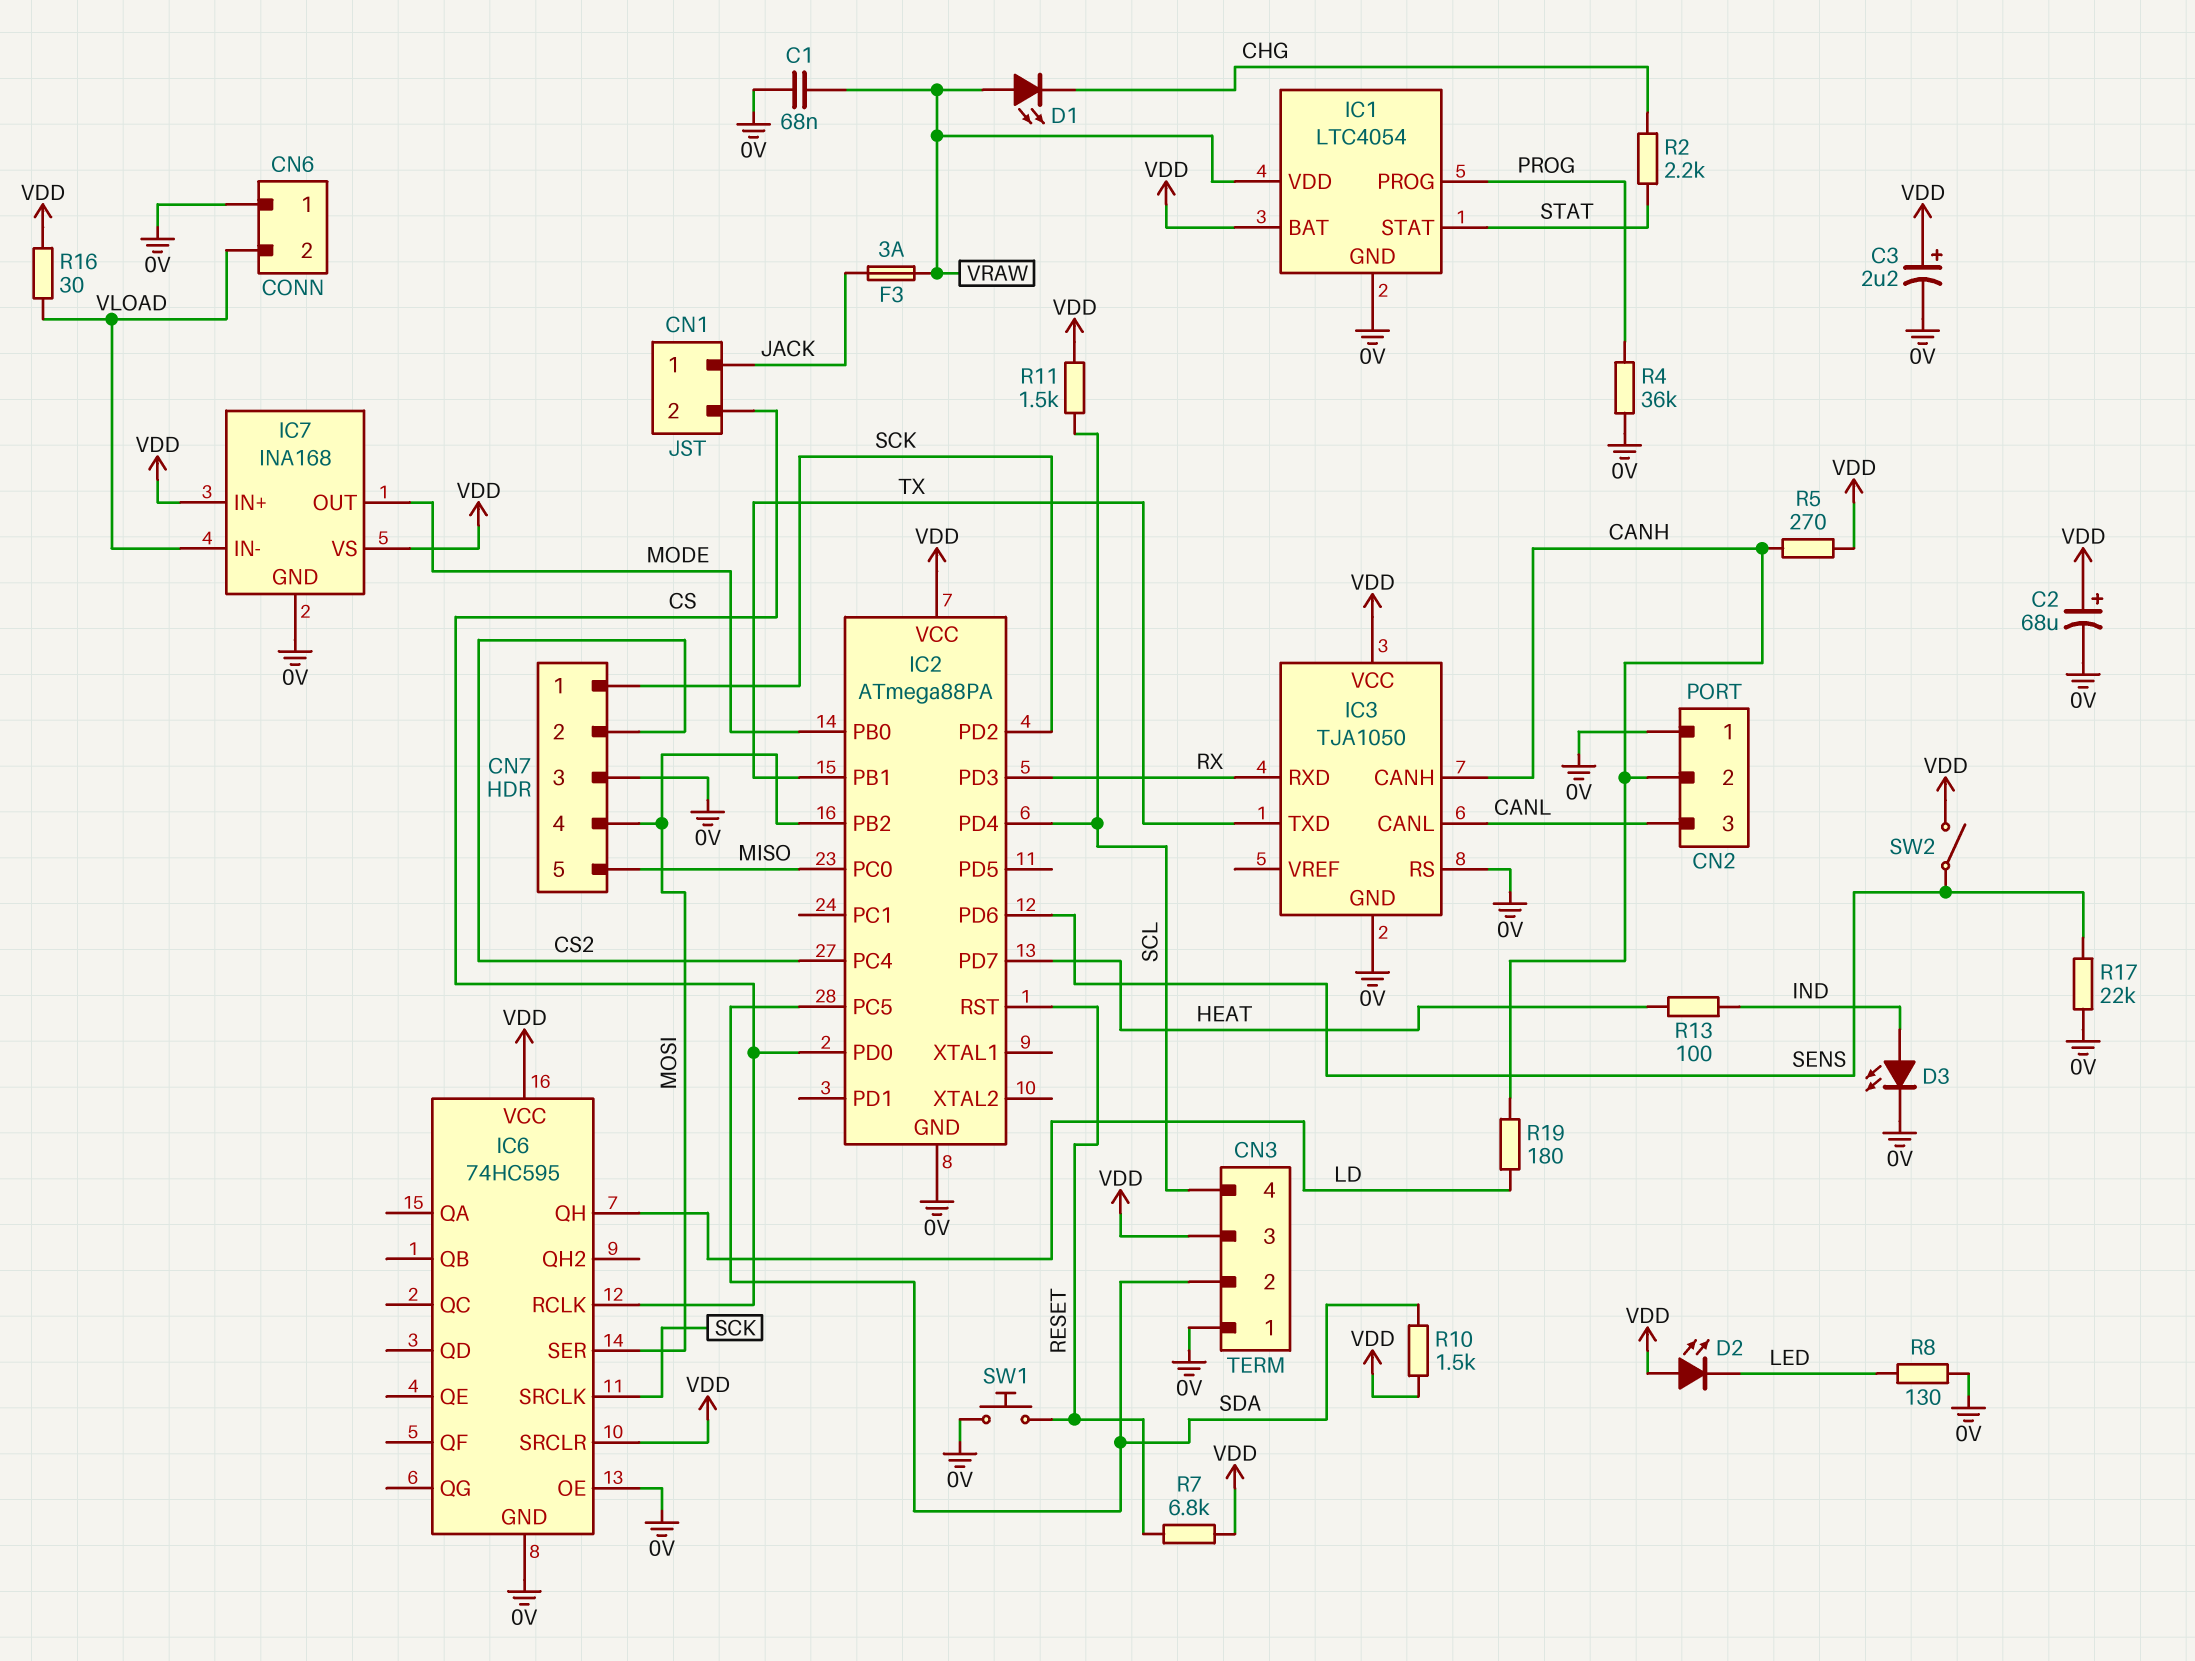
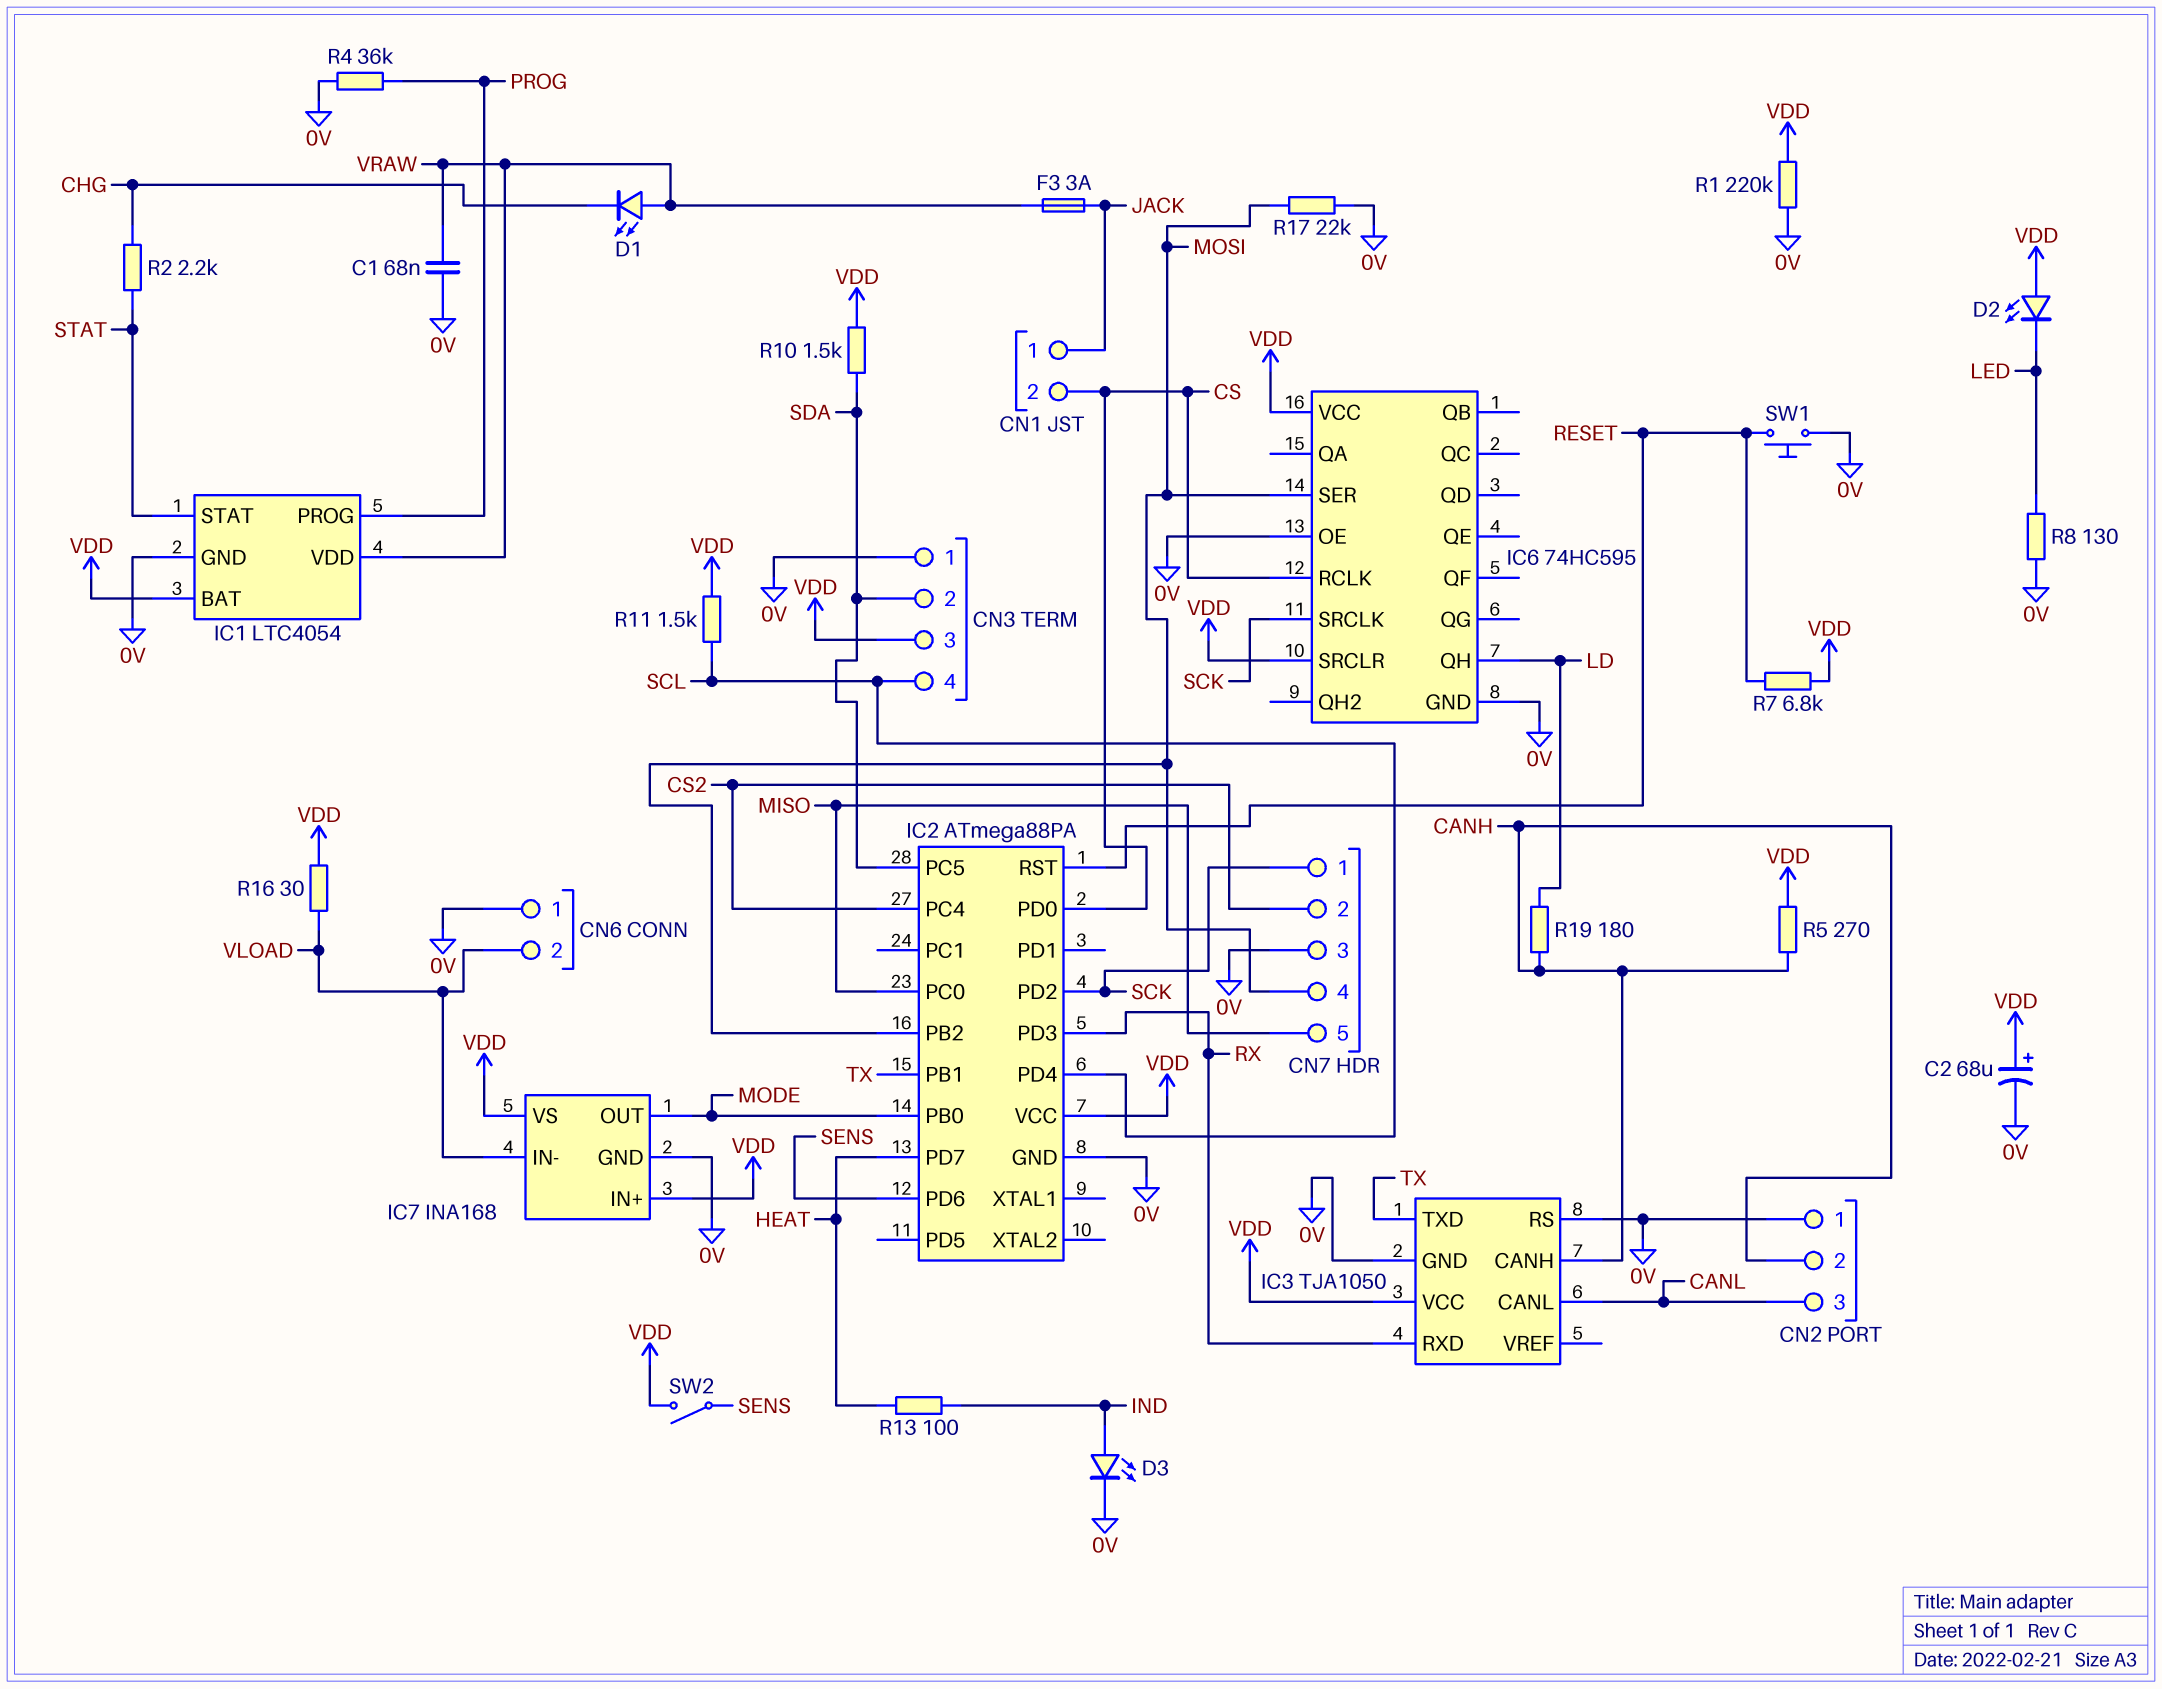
C3: 2.2uF (plus VDD, minus 0V) -> none
R1: none -> 220k (0V, VDD)
R17: 22k (0V, SENS) -> 22k (0V, MOSI)

